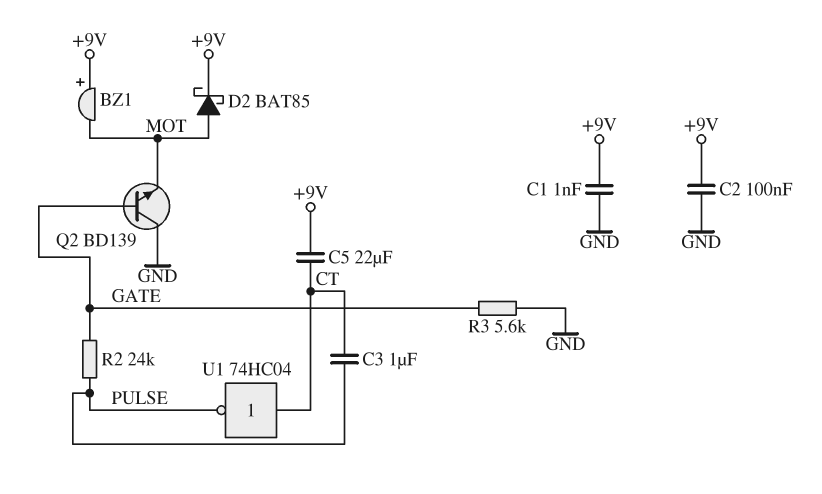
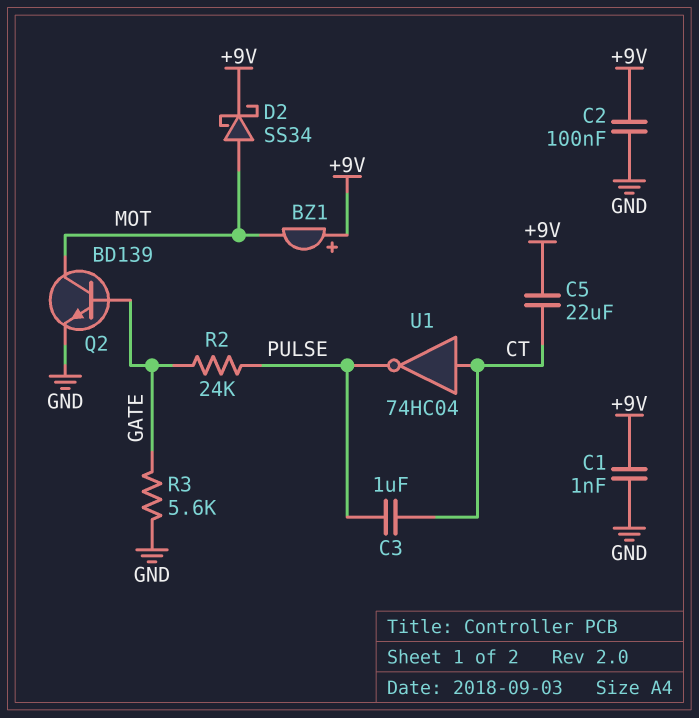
D2: schottky BAT85 (A MOT, K +9V) -> schottky SS34 (A MOT, K +9V)
Q2: NPN BD139 (B GATE, C GND, E MOT) -> NPN BD139 (B GATE, C MOT, E GND)

